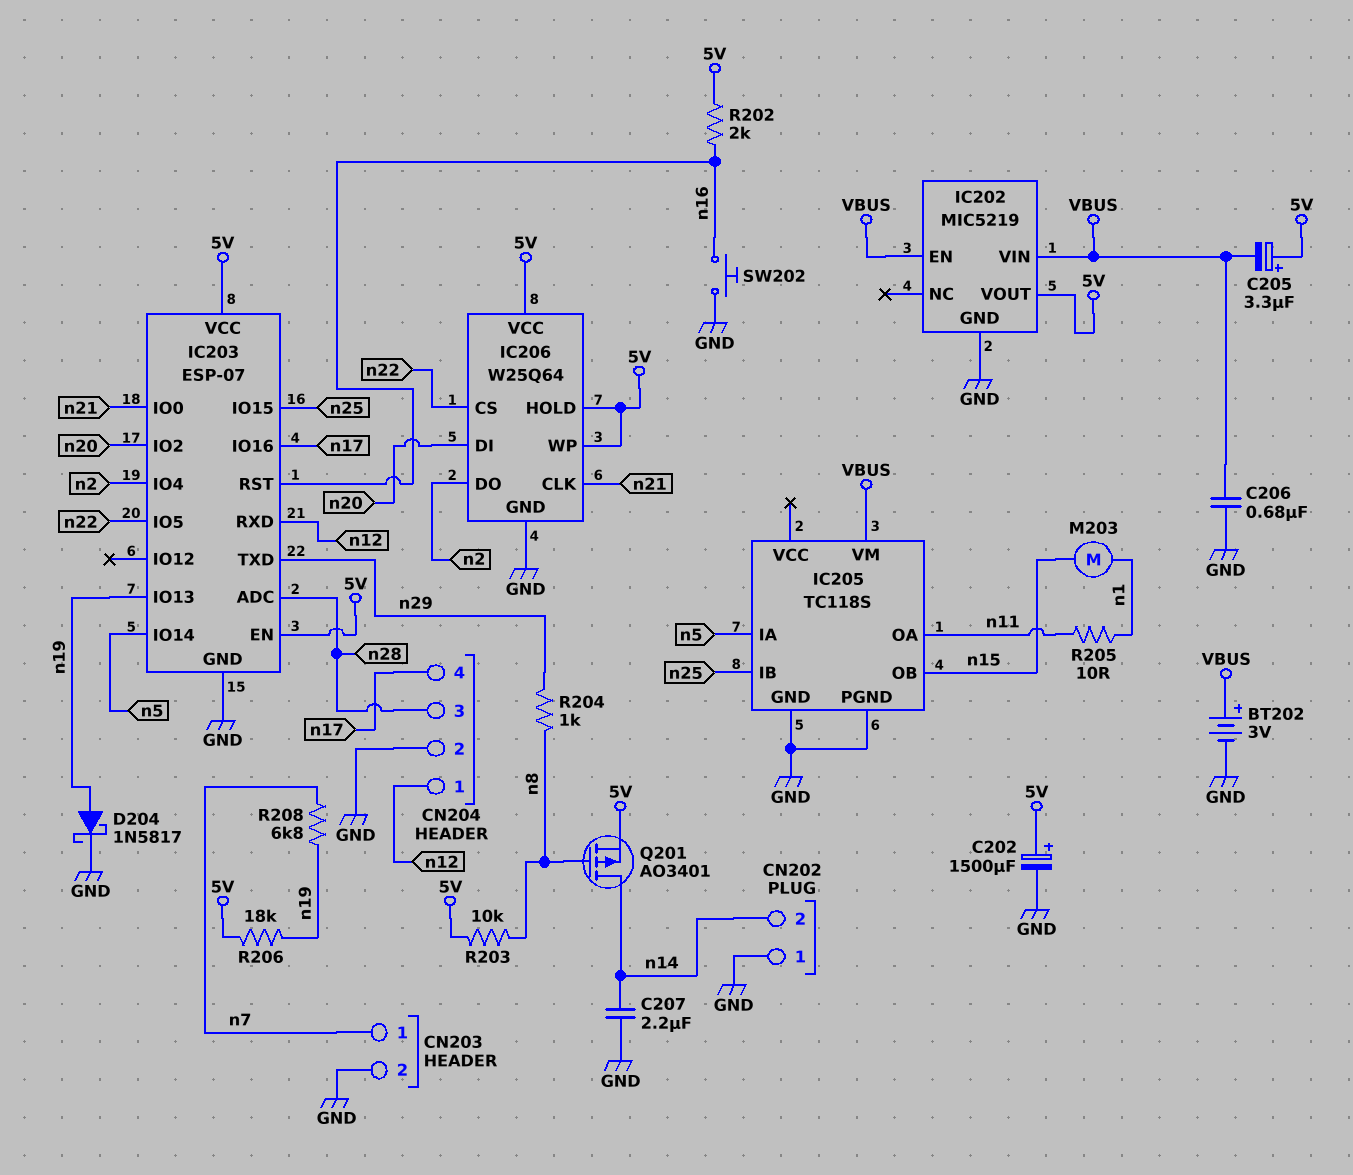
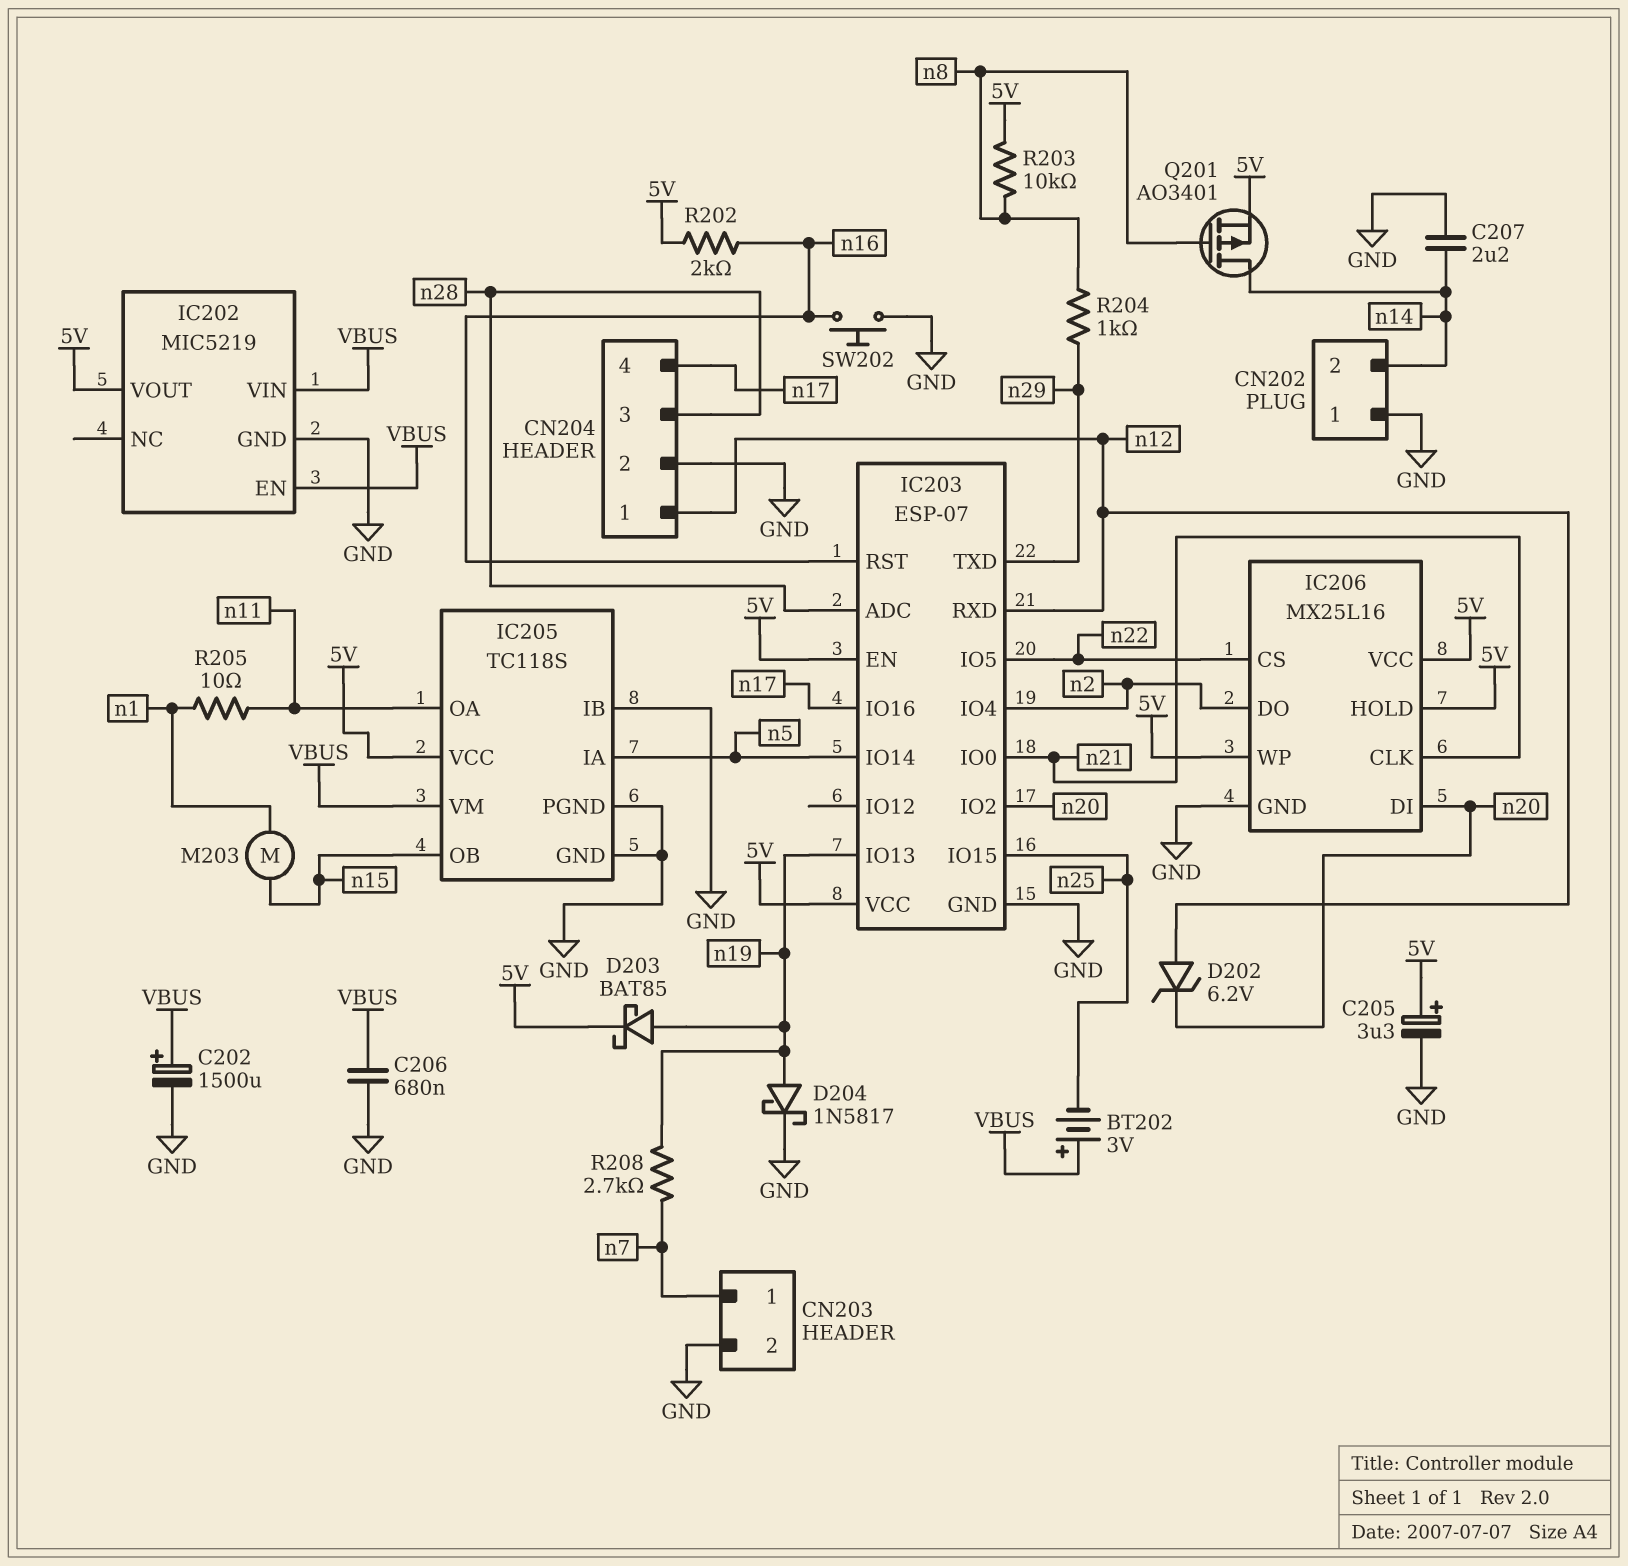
BT202: 3V (plus VBUS, minus GND) -> 3V (plus VBUS, minus n25)
C202: 1500uF (plus 5V, minus GND) -> 1500uF (plus VBUS, minus GND)
C205: 3.3uF (plus 5V, minus VBUS) -> 3.3uF (plus 5V, minus GND)
D202: none -> zener 6.2V (A n12, K n20)
D203: none -> schottky BAT85 (A n19, K 5V)
IC205 pin IB: n25 -> GND
IC205 pin VCC: none -> 5V
IC206: W25Q64 -> MX25L16
R206: 18k (5V, n19) -> none
R208: 6.8k (n7, n19) -> 2.7k (n7, n19)

